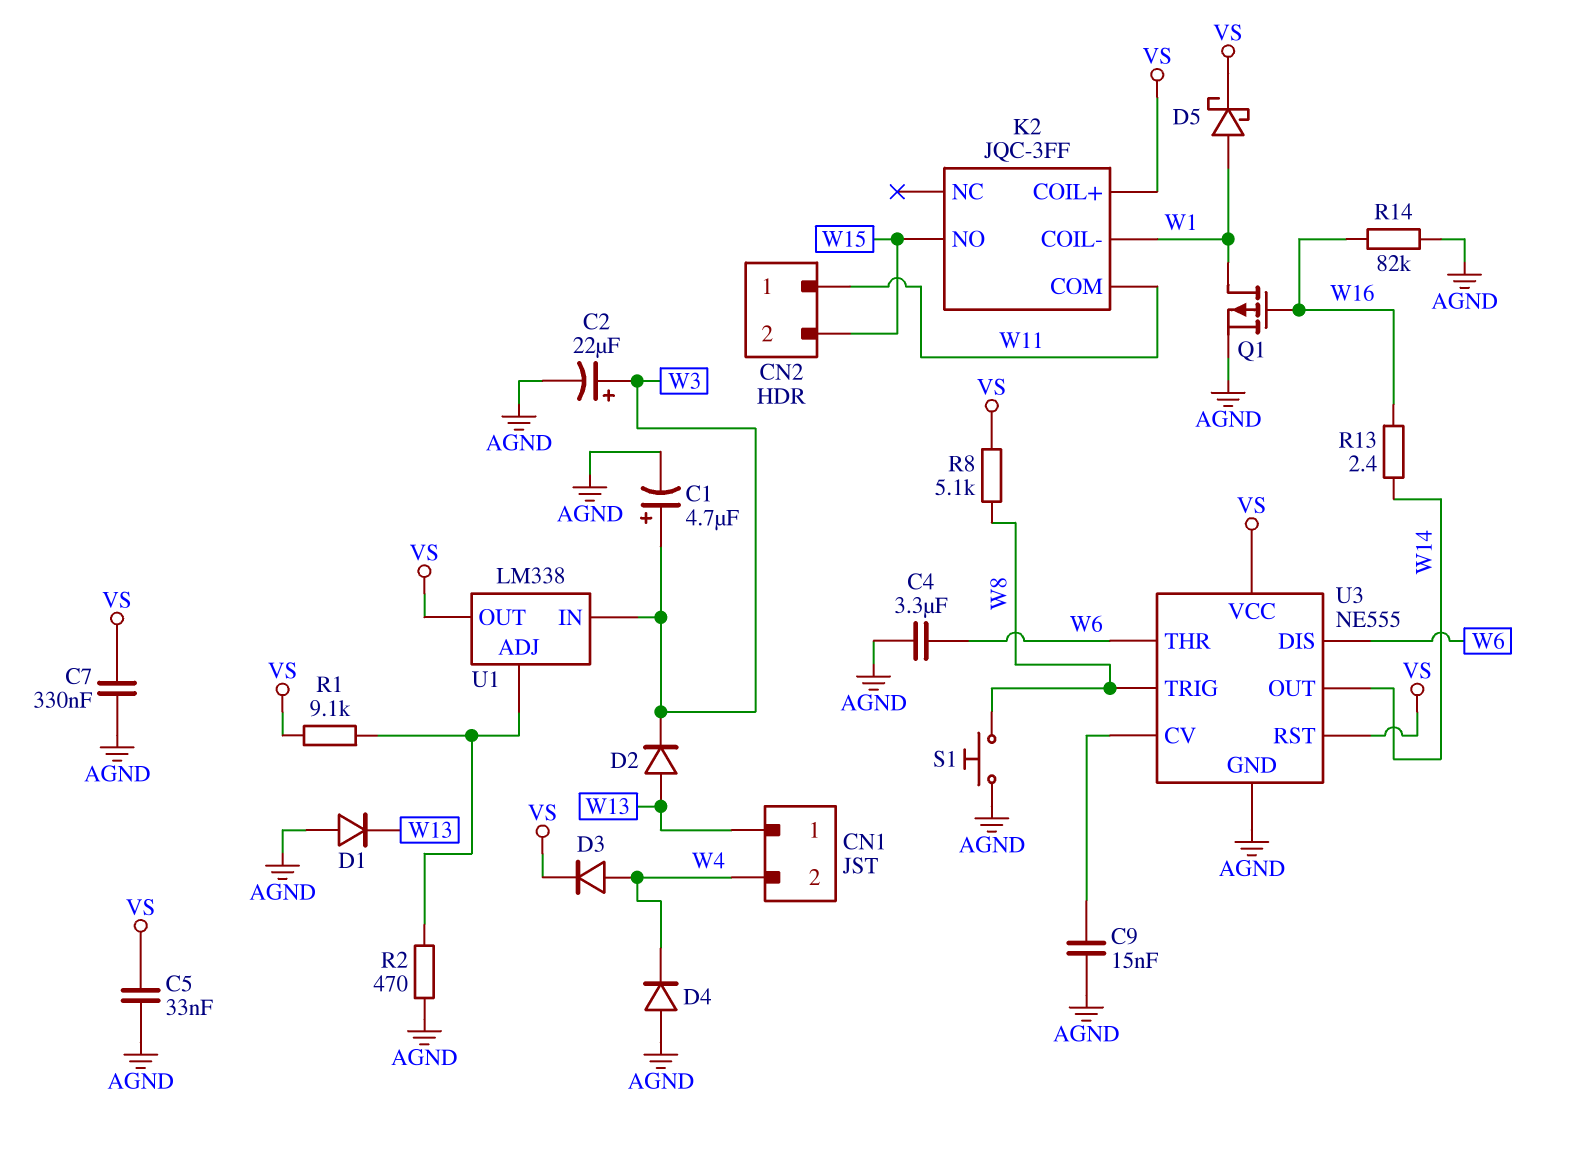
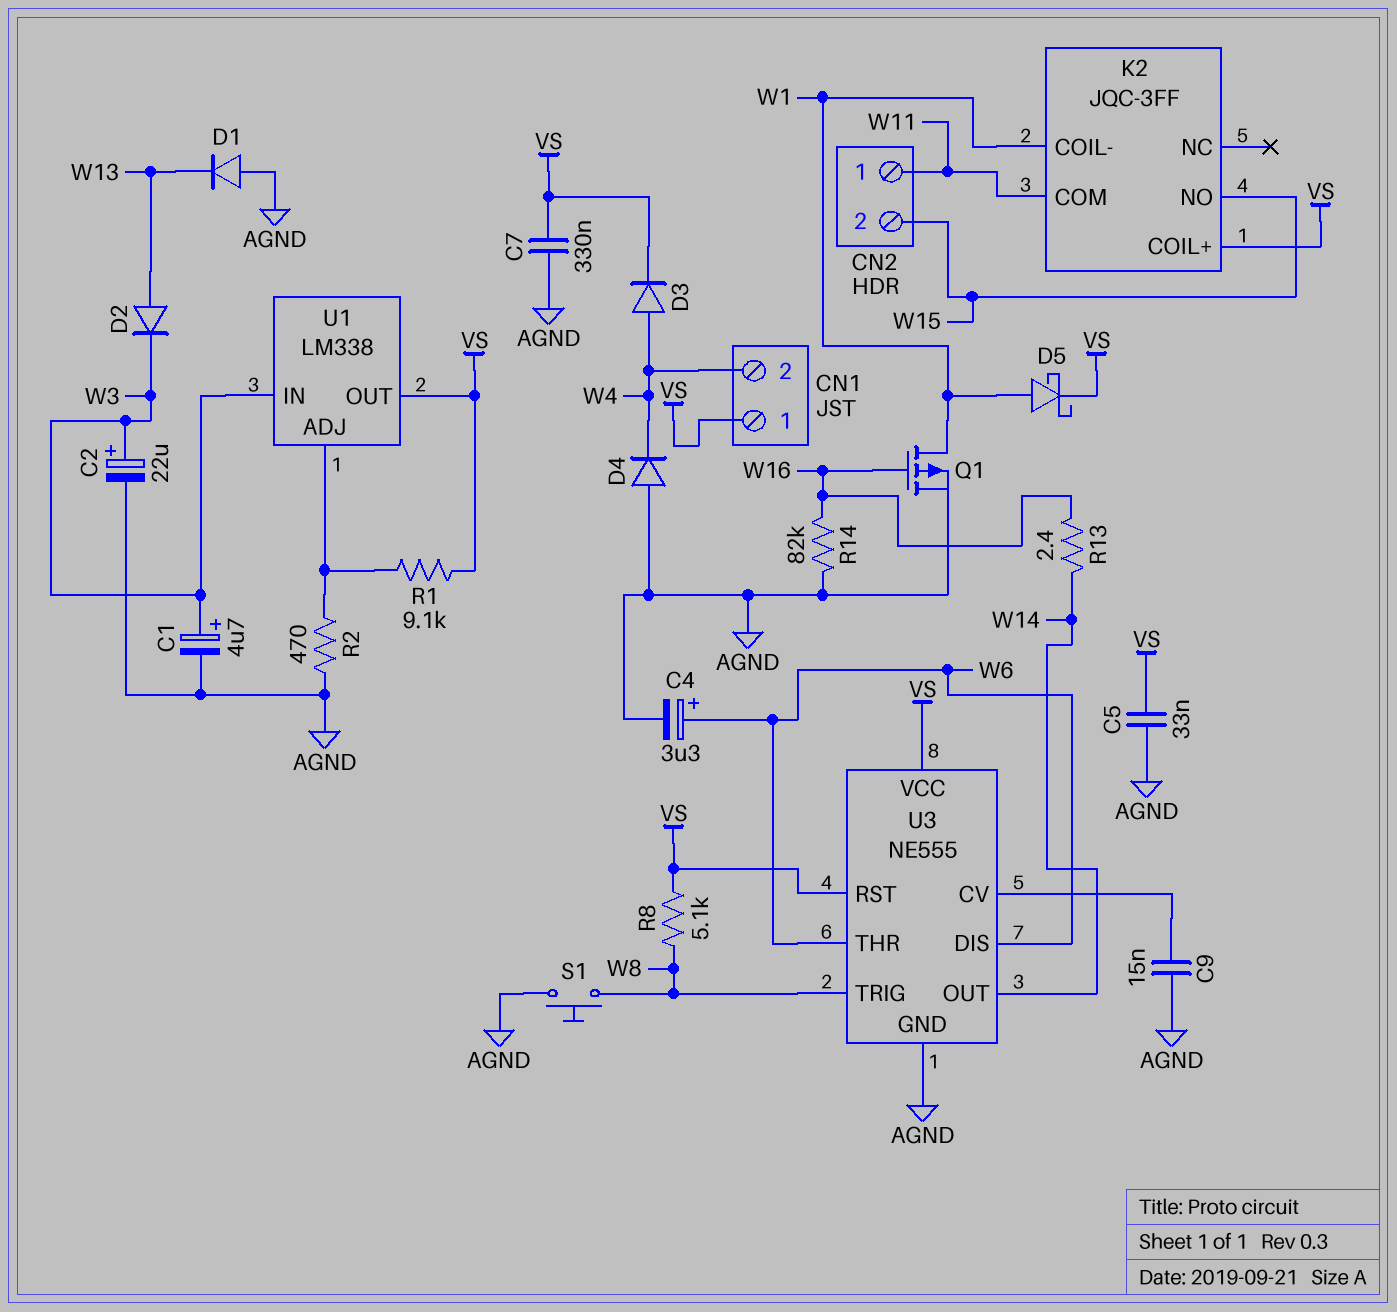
C4: 3.3uF (AGND, W6) -> 3.3uF (plus W6, minus AGND)
CN1 pin 1: W13 -> VS

